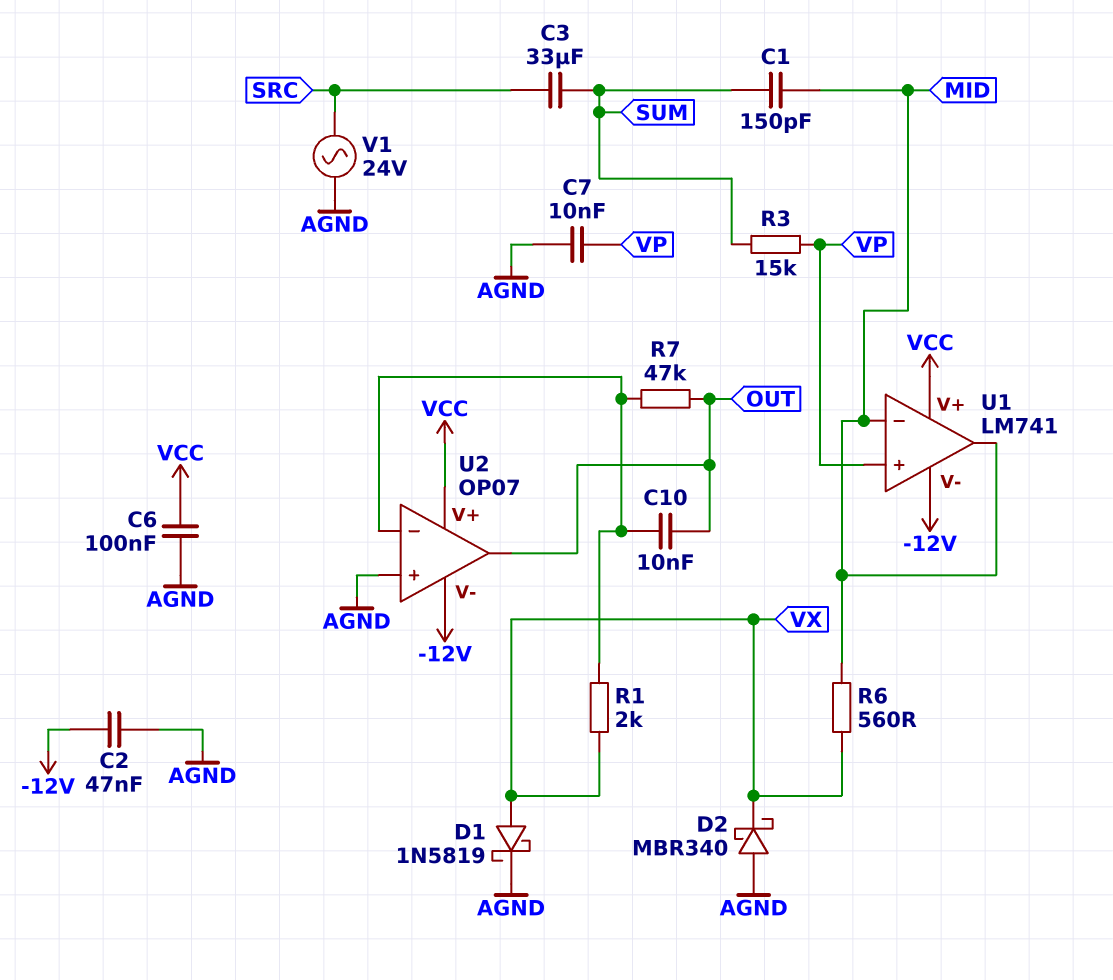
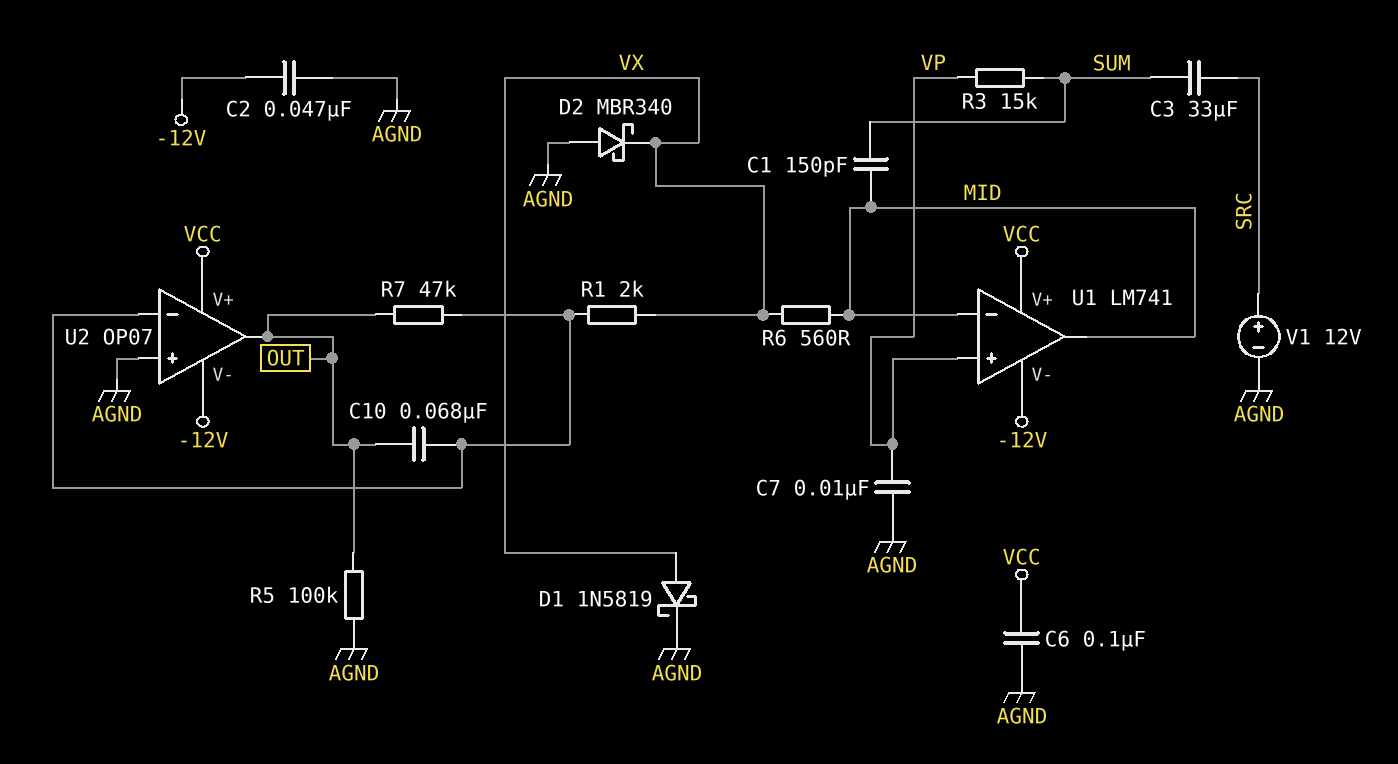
C10: 10nF (OUT, U2/in-) -> 68nF (OUT, U2/in-)
R5: none -> 100k (AGND, OUT)
V1: AC 24V (AGND, SRC) -> 12V (plus SRC, minus AGND)

